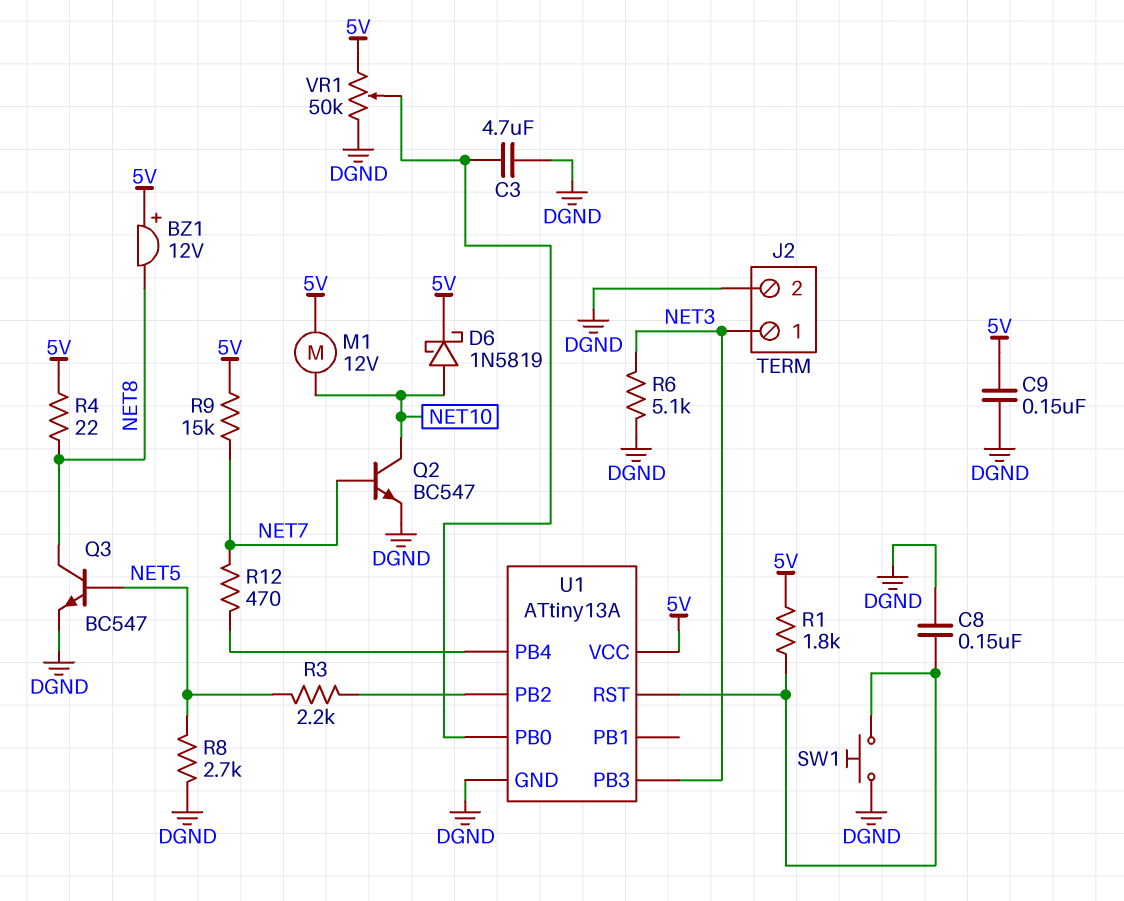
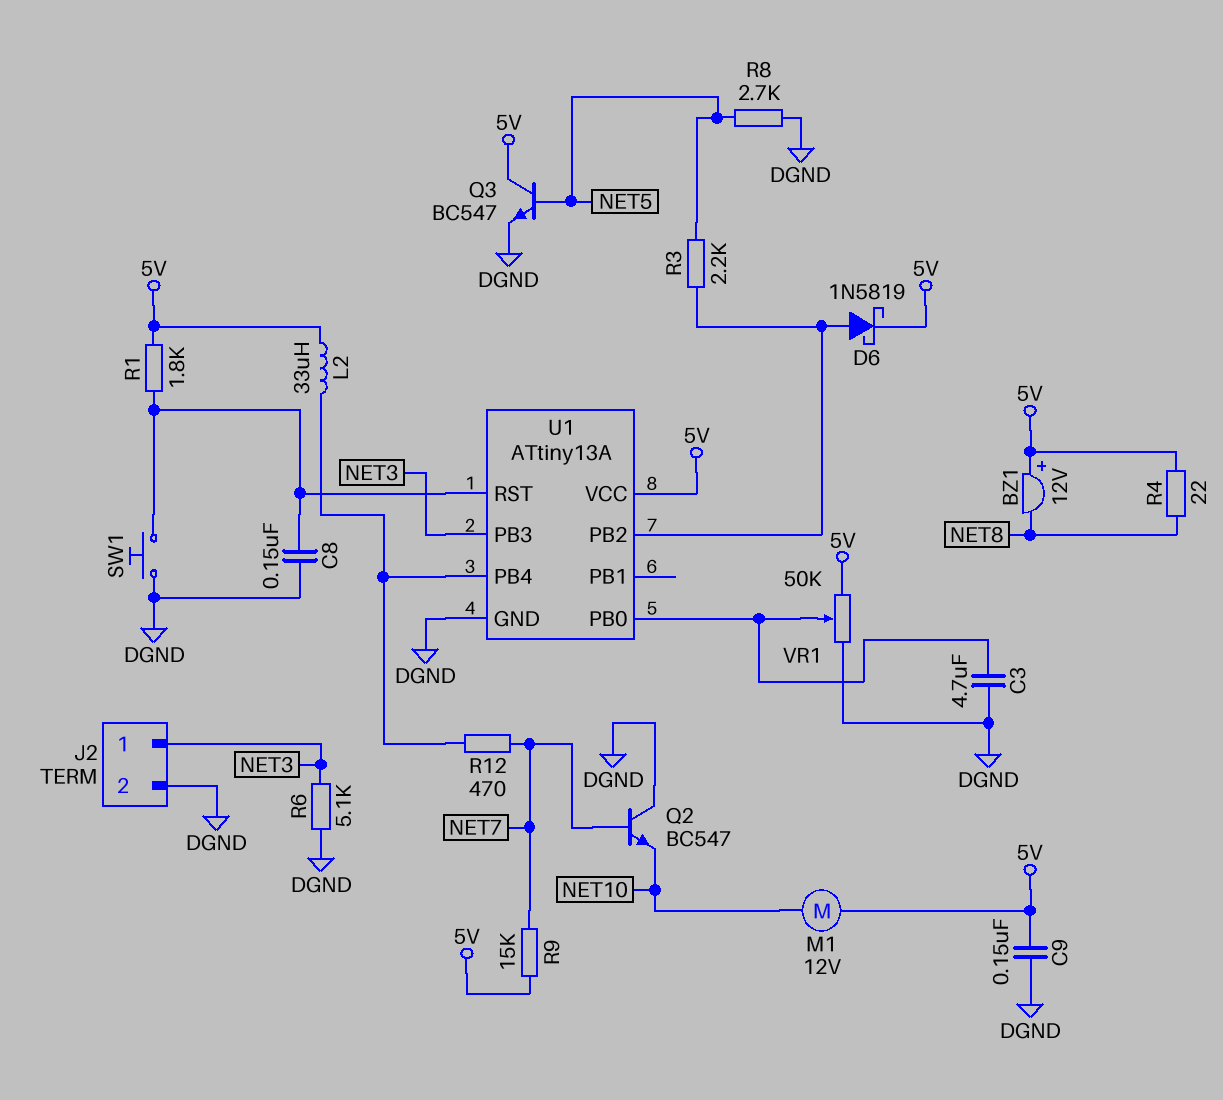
D6: schottky 1N5819 (A NET10, K 5V) -> schottky 1N5819 (A U1/PB2, K 5V)
L2: none -> 33uH (5V, U1/PB4)
Q2: NPN BC547 (B NET7, C NET10, E DGND) -> NPN BC547 (B NET7, C DGND, E NET10)
Q3: NPN BC547 (B NET5, C NET8, E DGND) -> NPN BC547 (B NET5, C 5V, E DGND)

